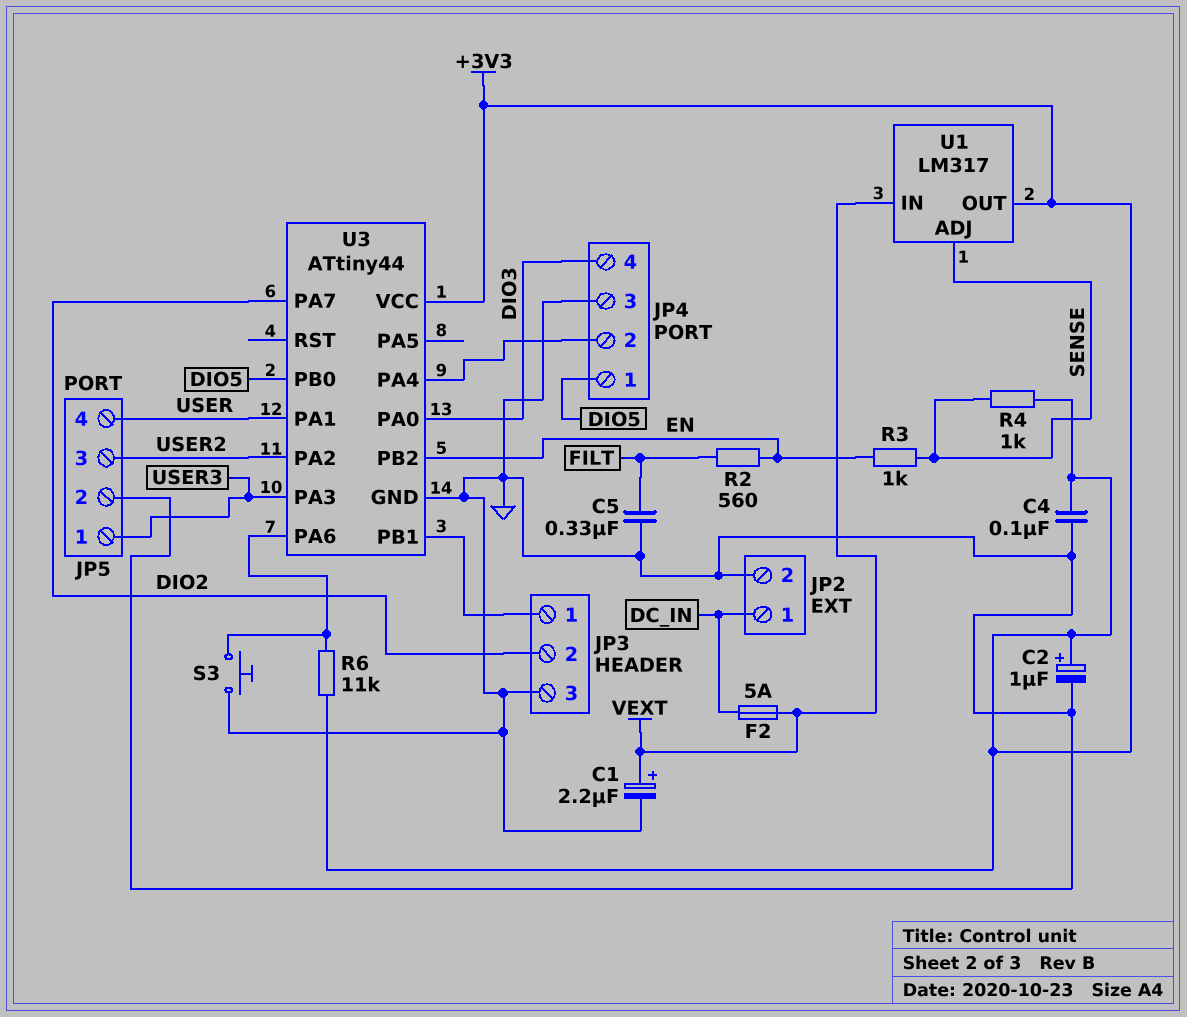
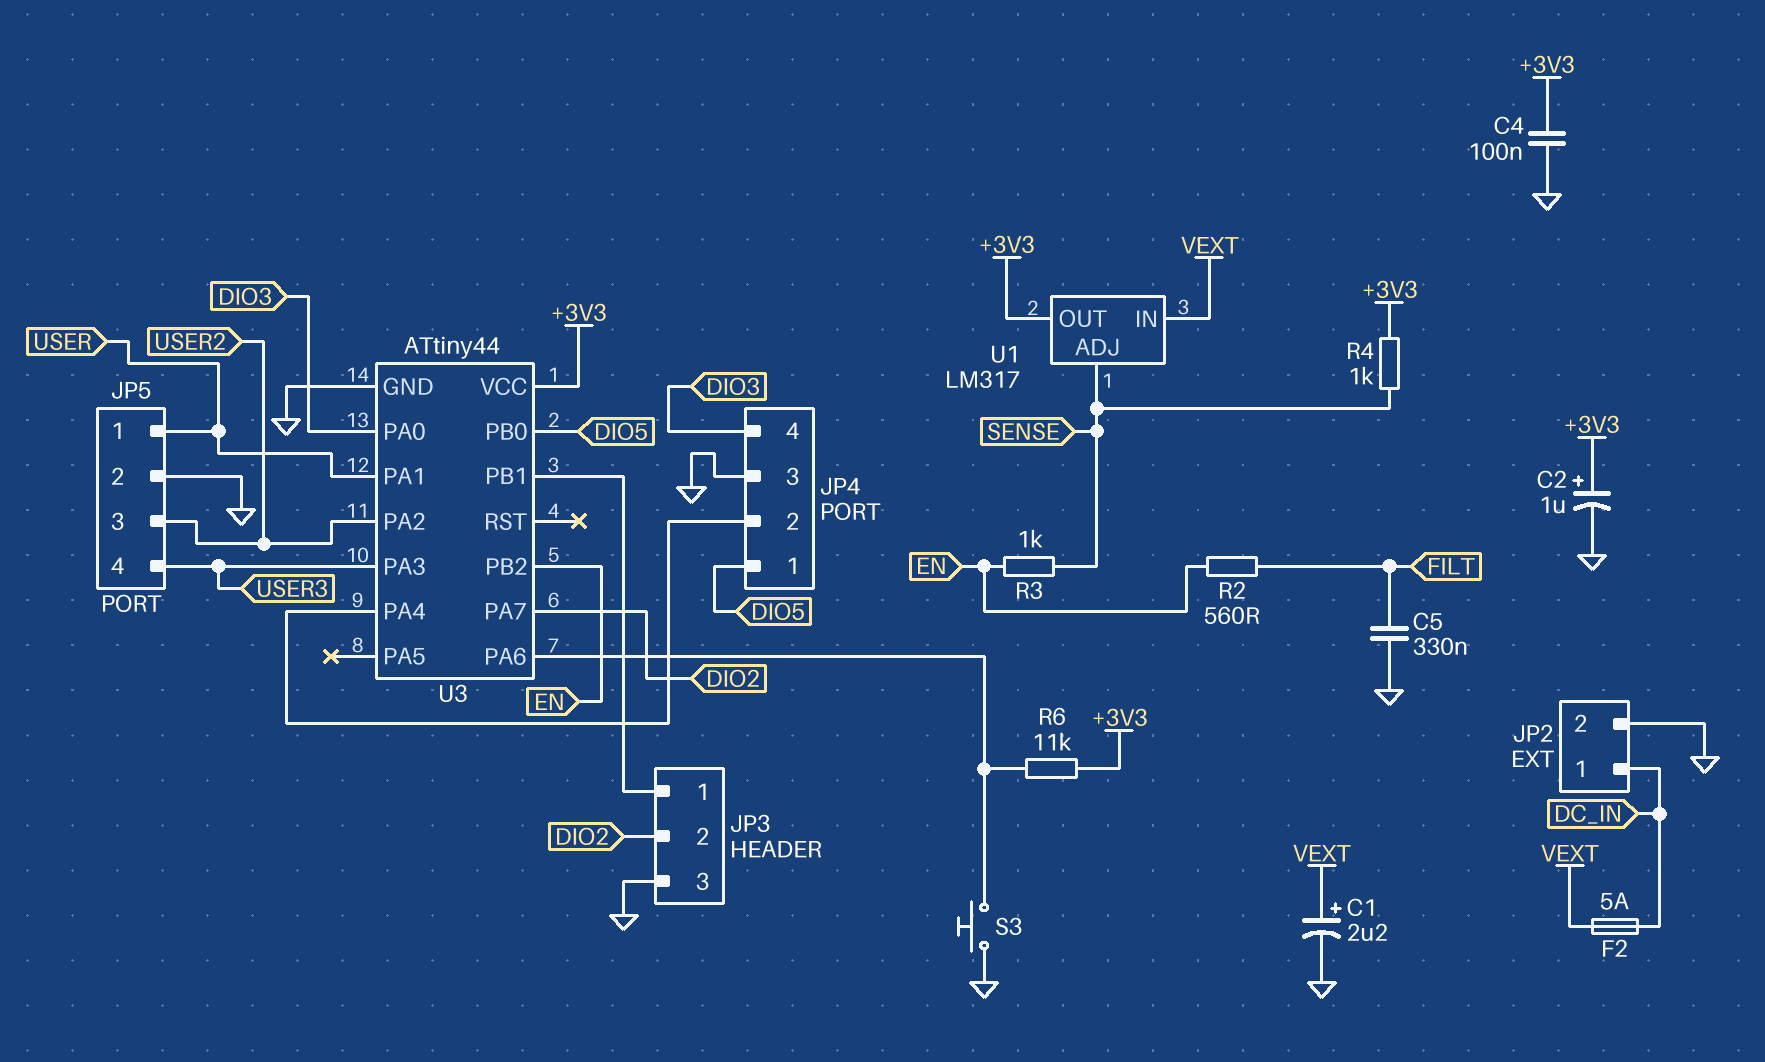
JP5 pin 1: USER3 -> USER
JP5 pin 4: USER -> USER3

